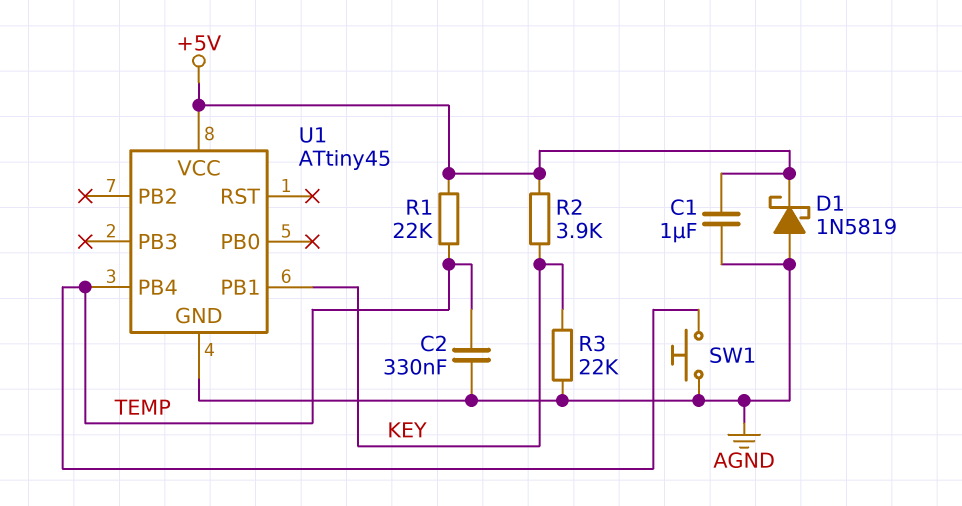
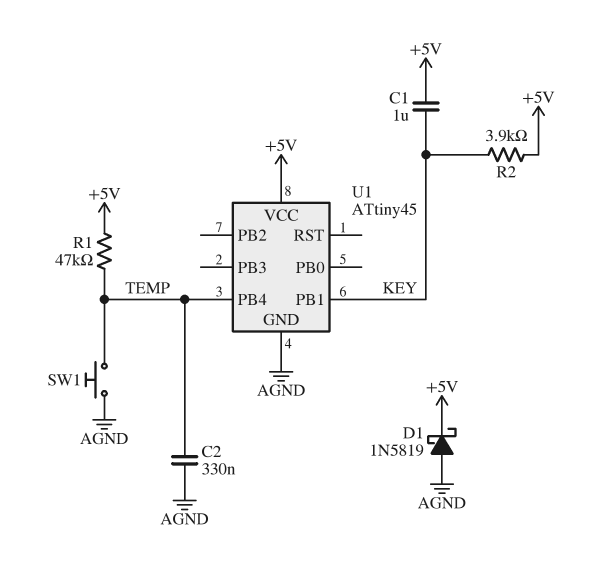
C1: 1uF (+5V, AGND) -> 1uF (+5V, KEY)
R1: 22k (+5V, TEMP) -> 47k (+5V, TEMP)
R3: 22k (AGND, KEY) -> none

